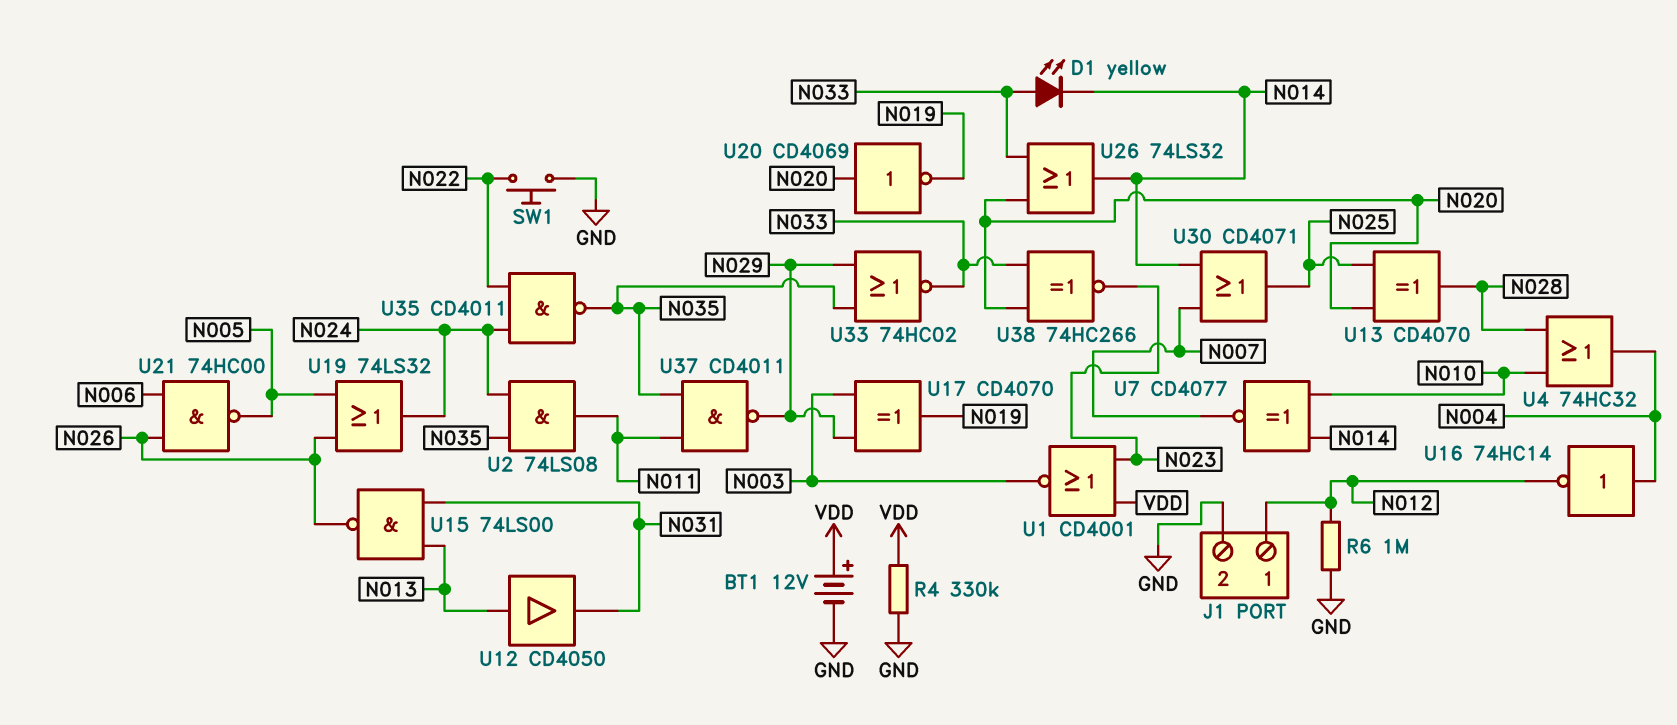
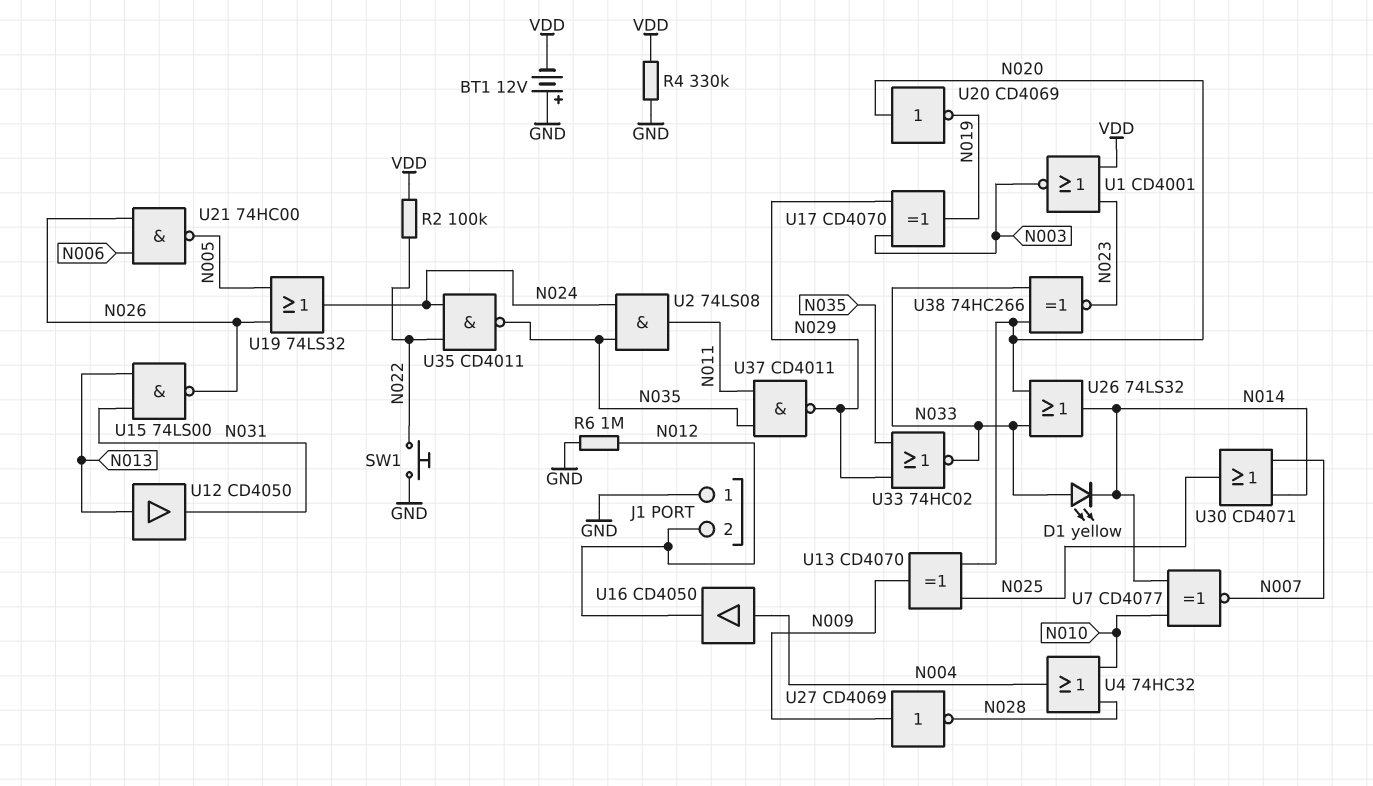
BT1: 12V (plus VDD, minus GND) -> 12V (plus GND, minus VDD)
J1 pin 1: N012 -> GND
J1 pin 2: GND -> N012
R2: none -> 100k (N022, VDD)
U13: XOR CD4070 (in N020, in N025, out N028) -> XOR CD4070 (in N020, in N025, out N009)
U16: NOT 74HC14 (in N004, out N012) -> buffer CD4050 (in N004, out N012)
U27: none -> NOT CD4069 (in N009, out N028)

